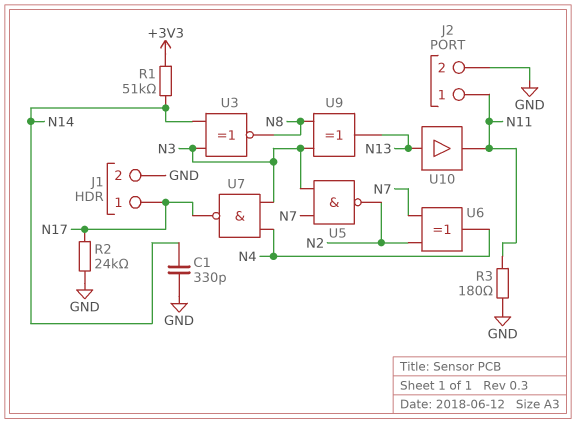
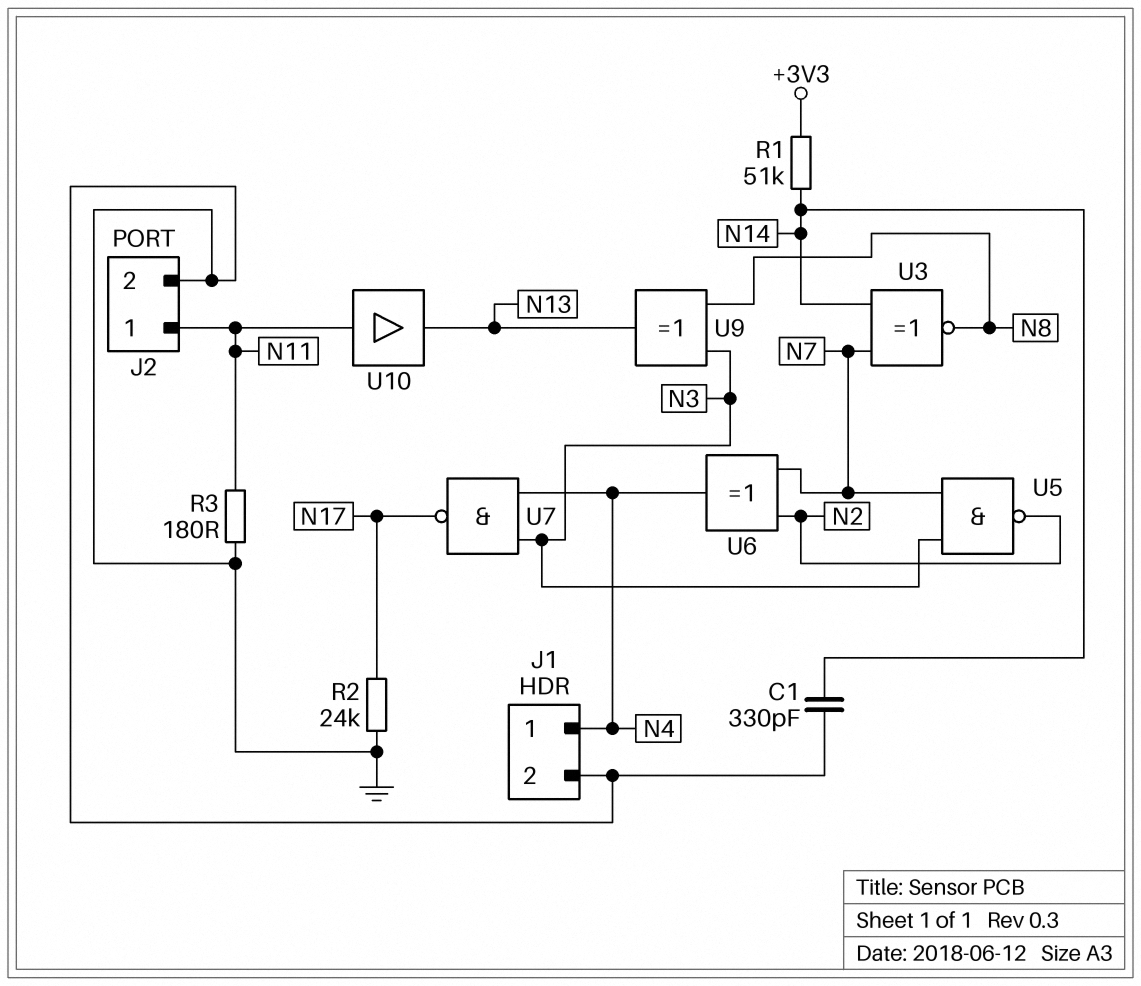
J1 pin 1: N17 -> N4
U3: XNOR (in N3, in N14, out N8) -> XNOR (in N7, in N14, out N8)
U10: buffer (in N13, out N11) -> buffer (in N11, out N13)

